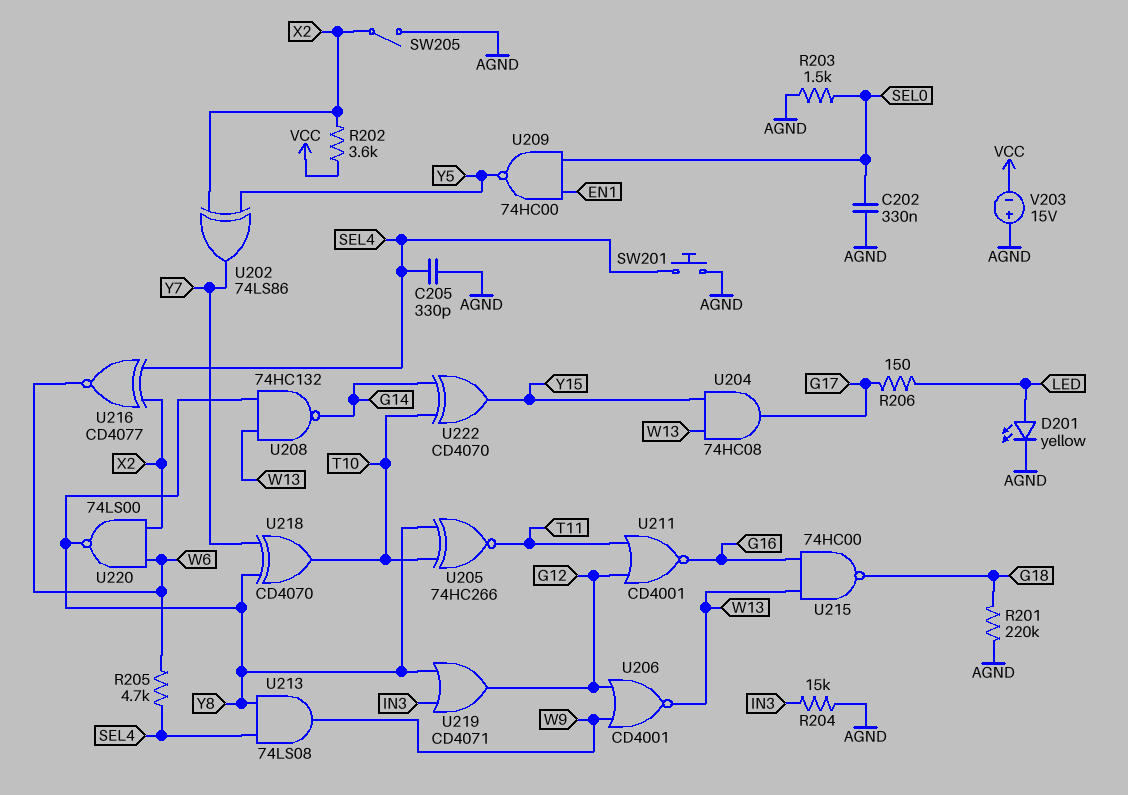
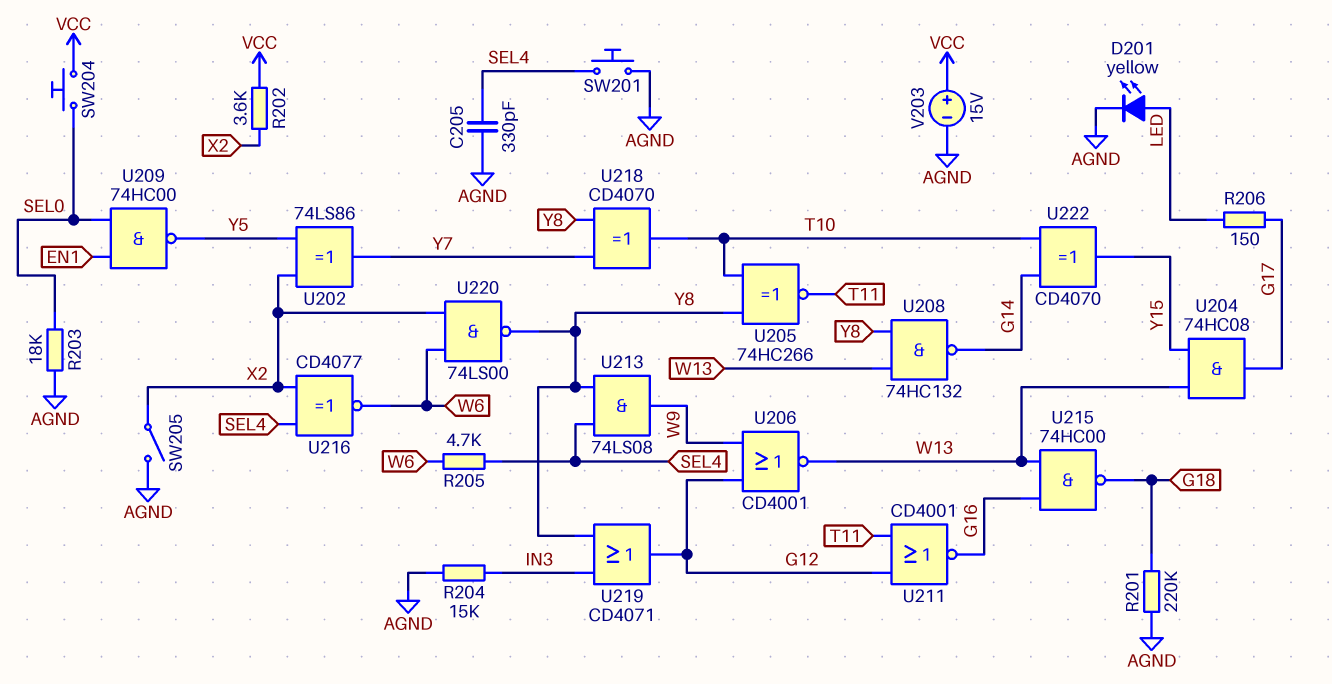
C202: 330nF (AGND, SEL0) -> none
R203: 1.5k (AGND, SEL0) -> 18k (AGND, SEL0)
SW204: none -> button (SEL0, VCC)
V203: 15V (plus AGND, minus VCC) -> 15V (plus VCC, minus AGND)

